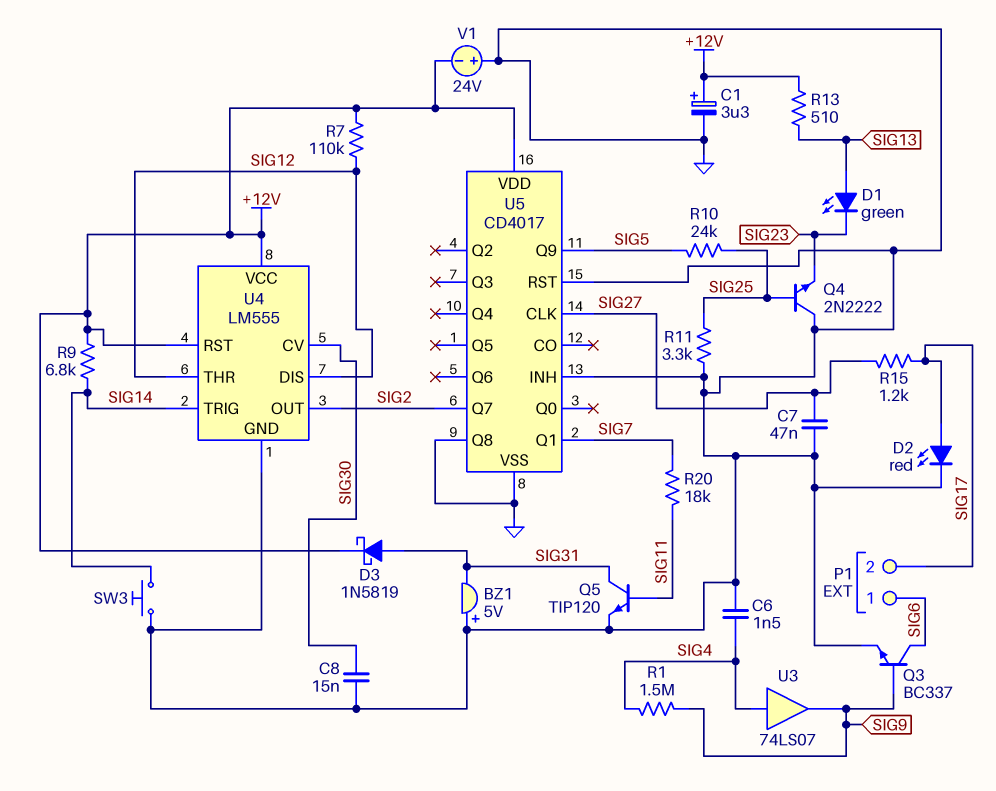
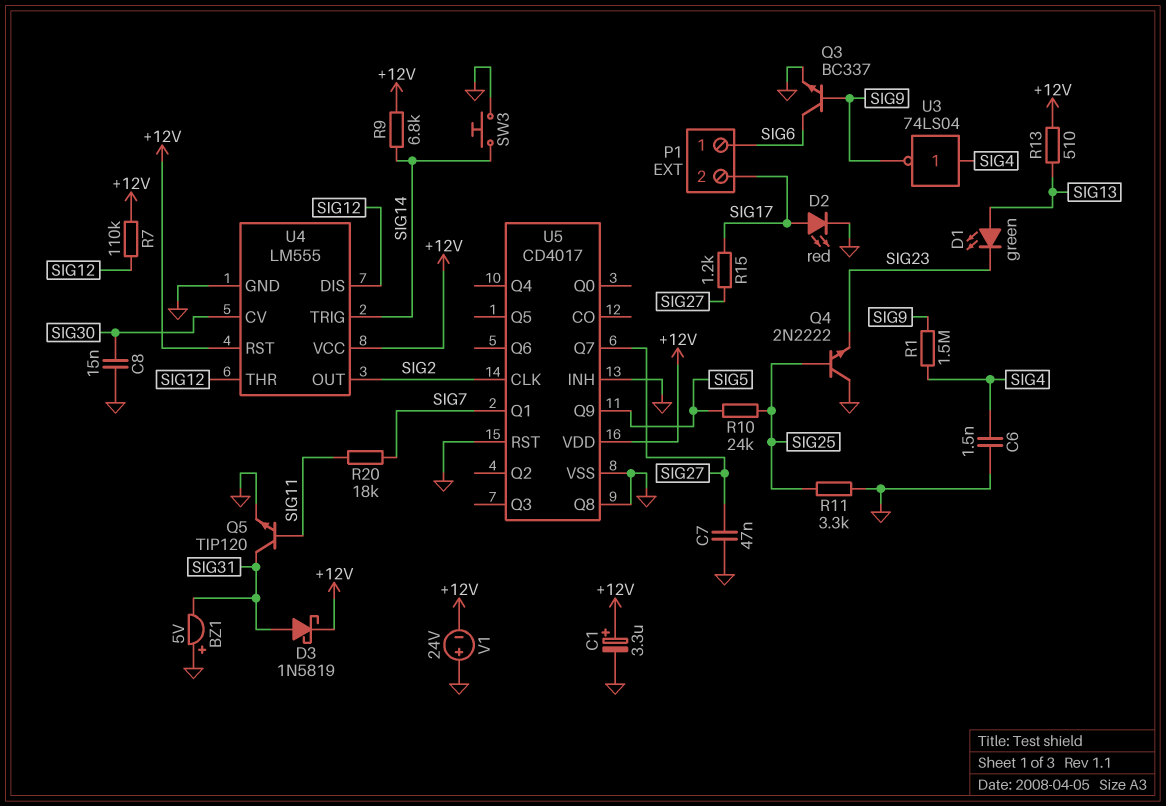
U3: buffer 74LS07 (in SIG4, out SIG9) -> NOT 74LS04 (in SIG4, out SIG9)
U5 pin CLK: SIG27 -> SIG2
U5 pin Q7: SIG2 -> SIG27

